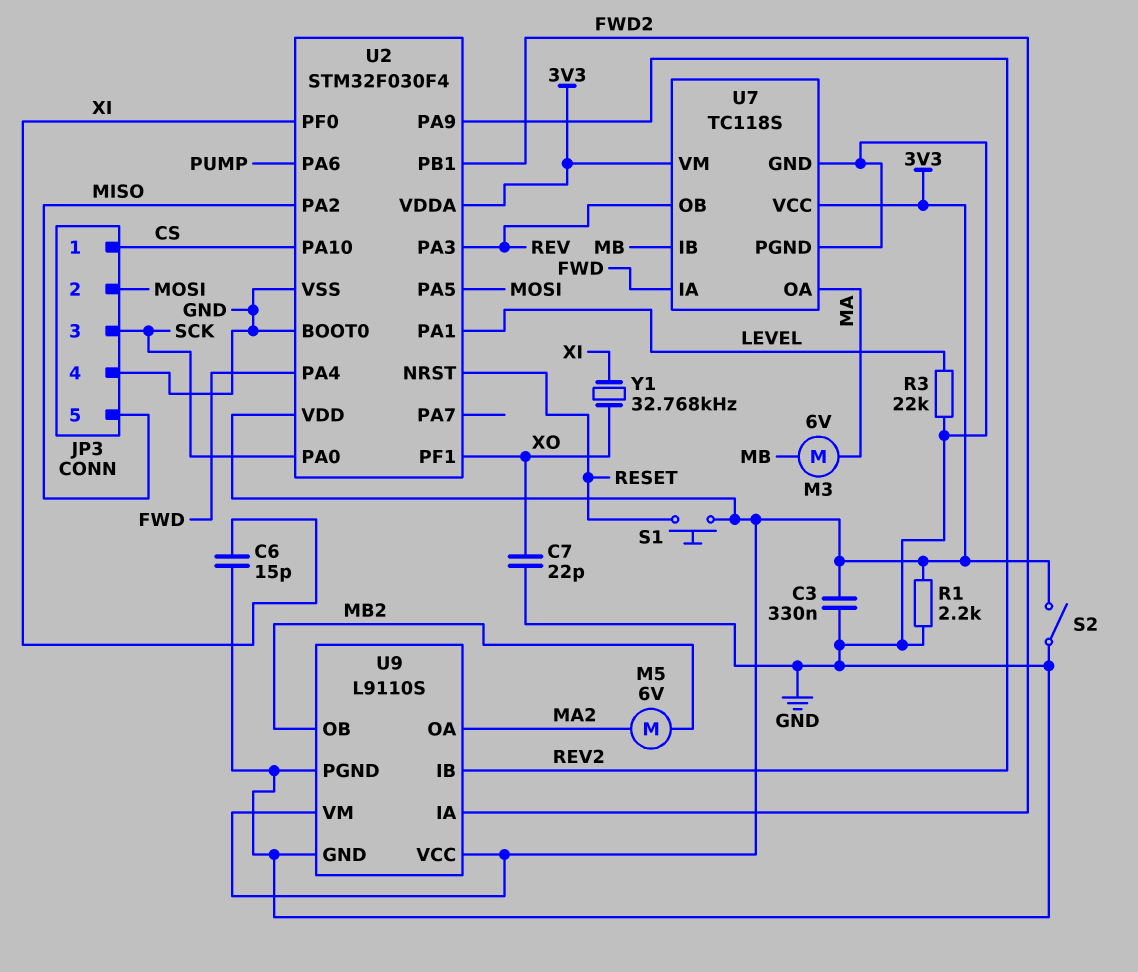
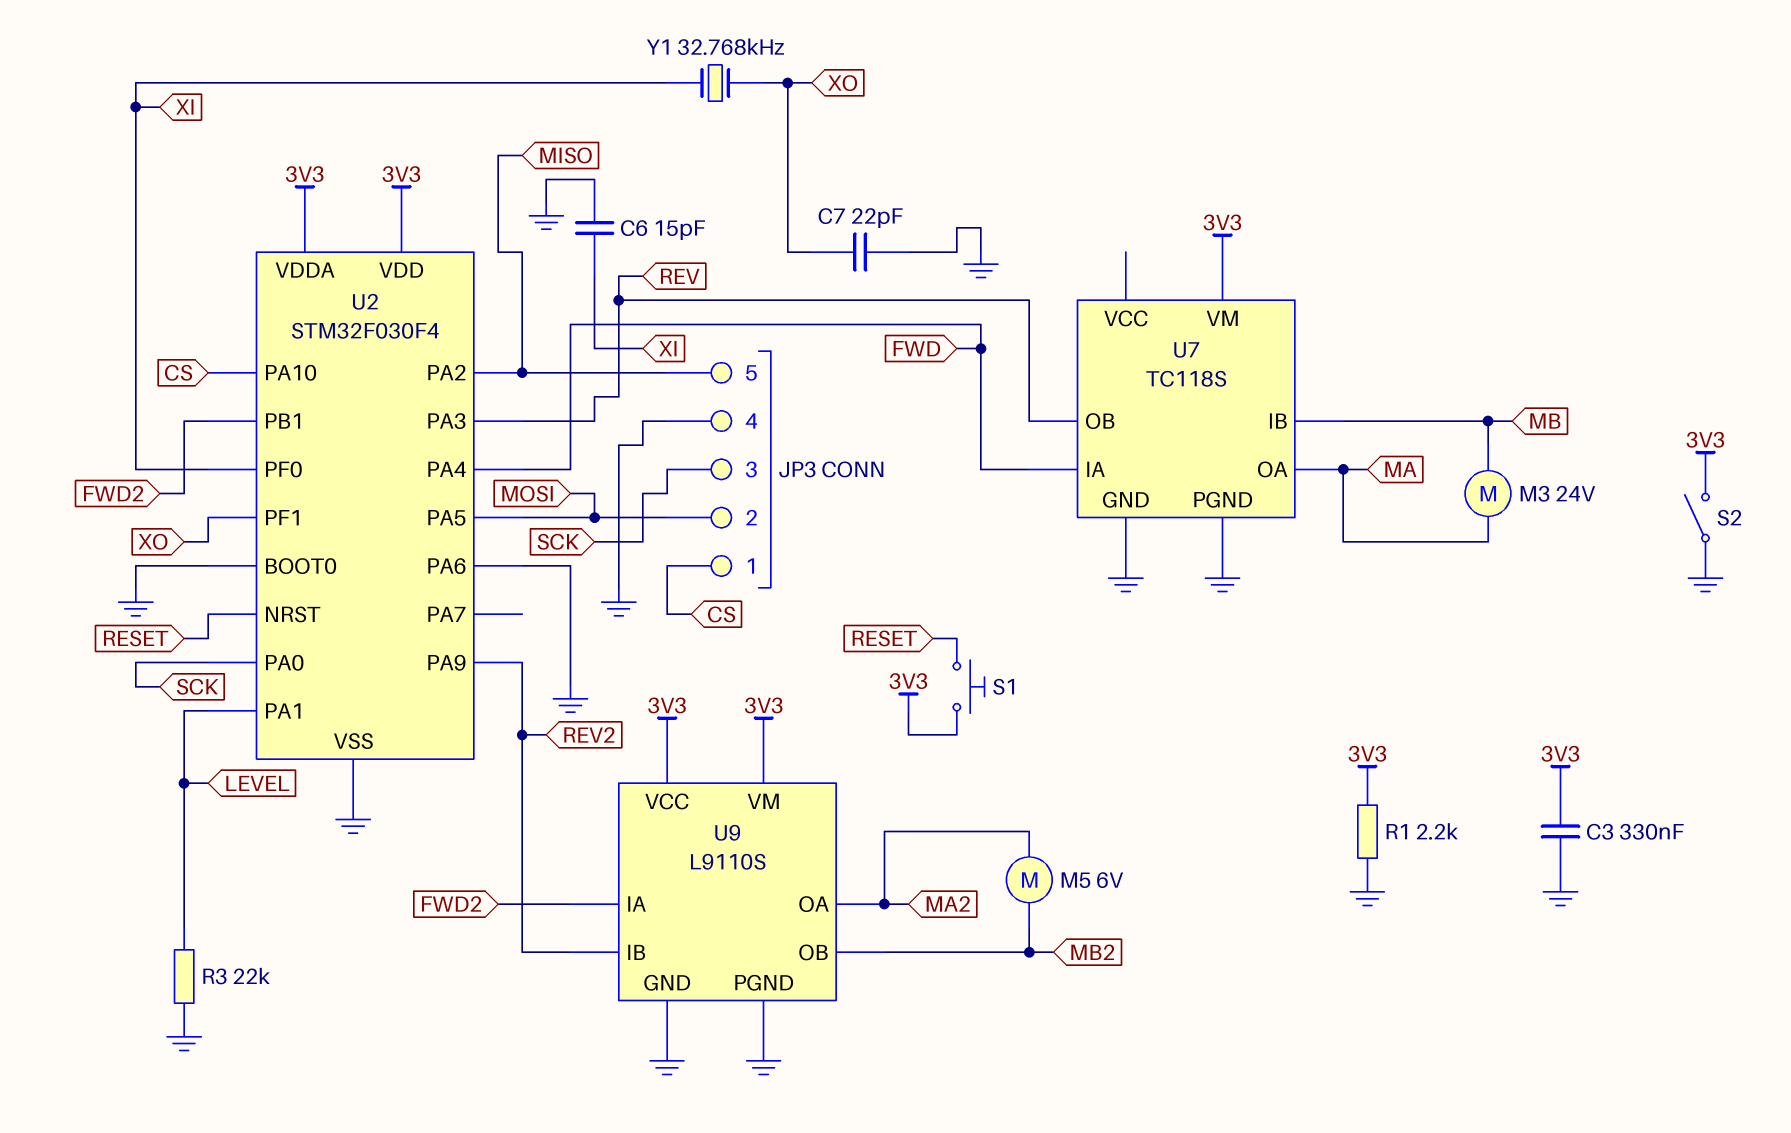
M3: motor 6V (MA, MB) -> motor 24V (MA, MB)
U2 pin PA6: PUMP -> GND
U7 pin VCC: 3V3 -> none

